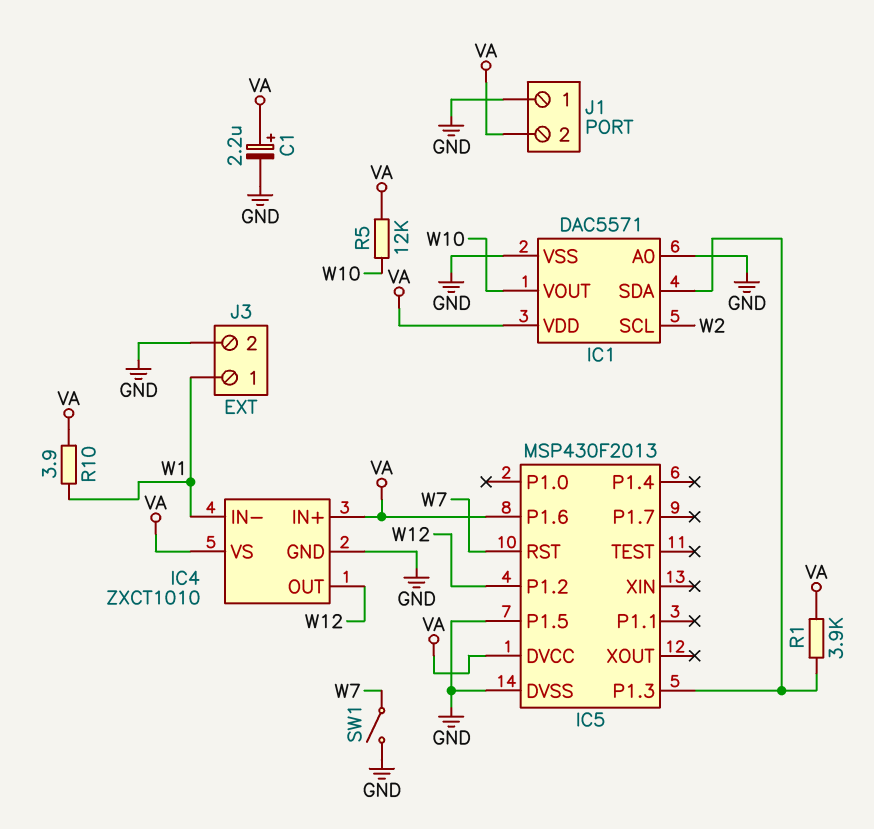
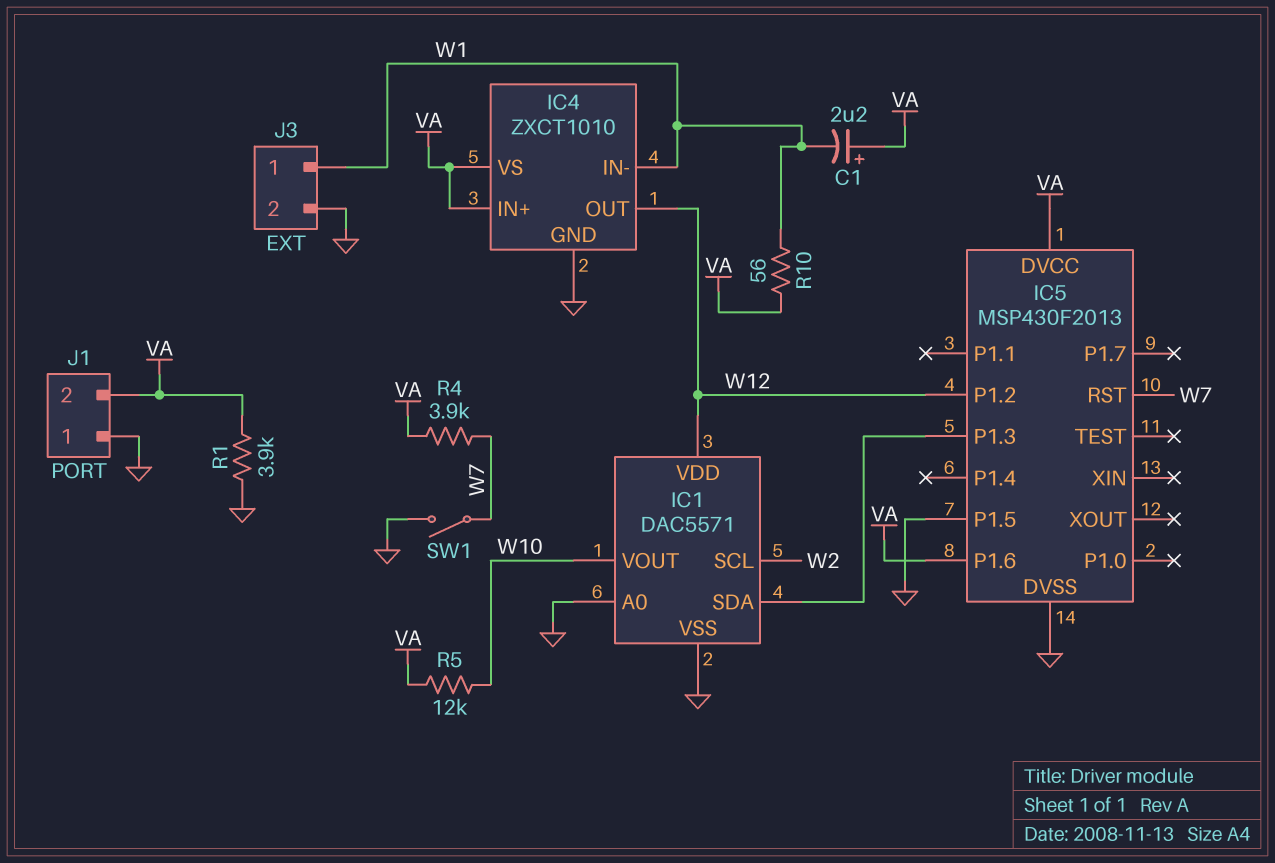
C1: 2.2uF (plus VA, minus GND) -> 2.2uF (plus VA, minus W1)
IC1 pin VDD: VA -> W12
R1: 3.9k (IC1/SDA, VA) -> 3.9k (GND, VA)
R4: none -> 3.9k (VA, W7)
R10: 3.9 (VA, W1) -> 56 (VA, W1)

